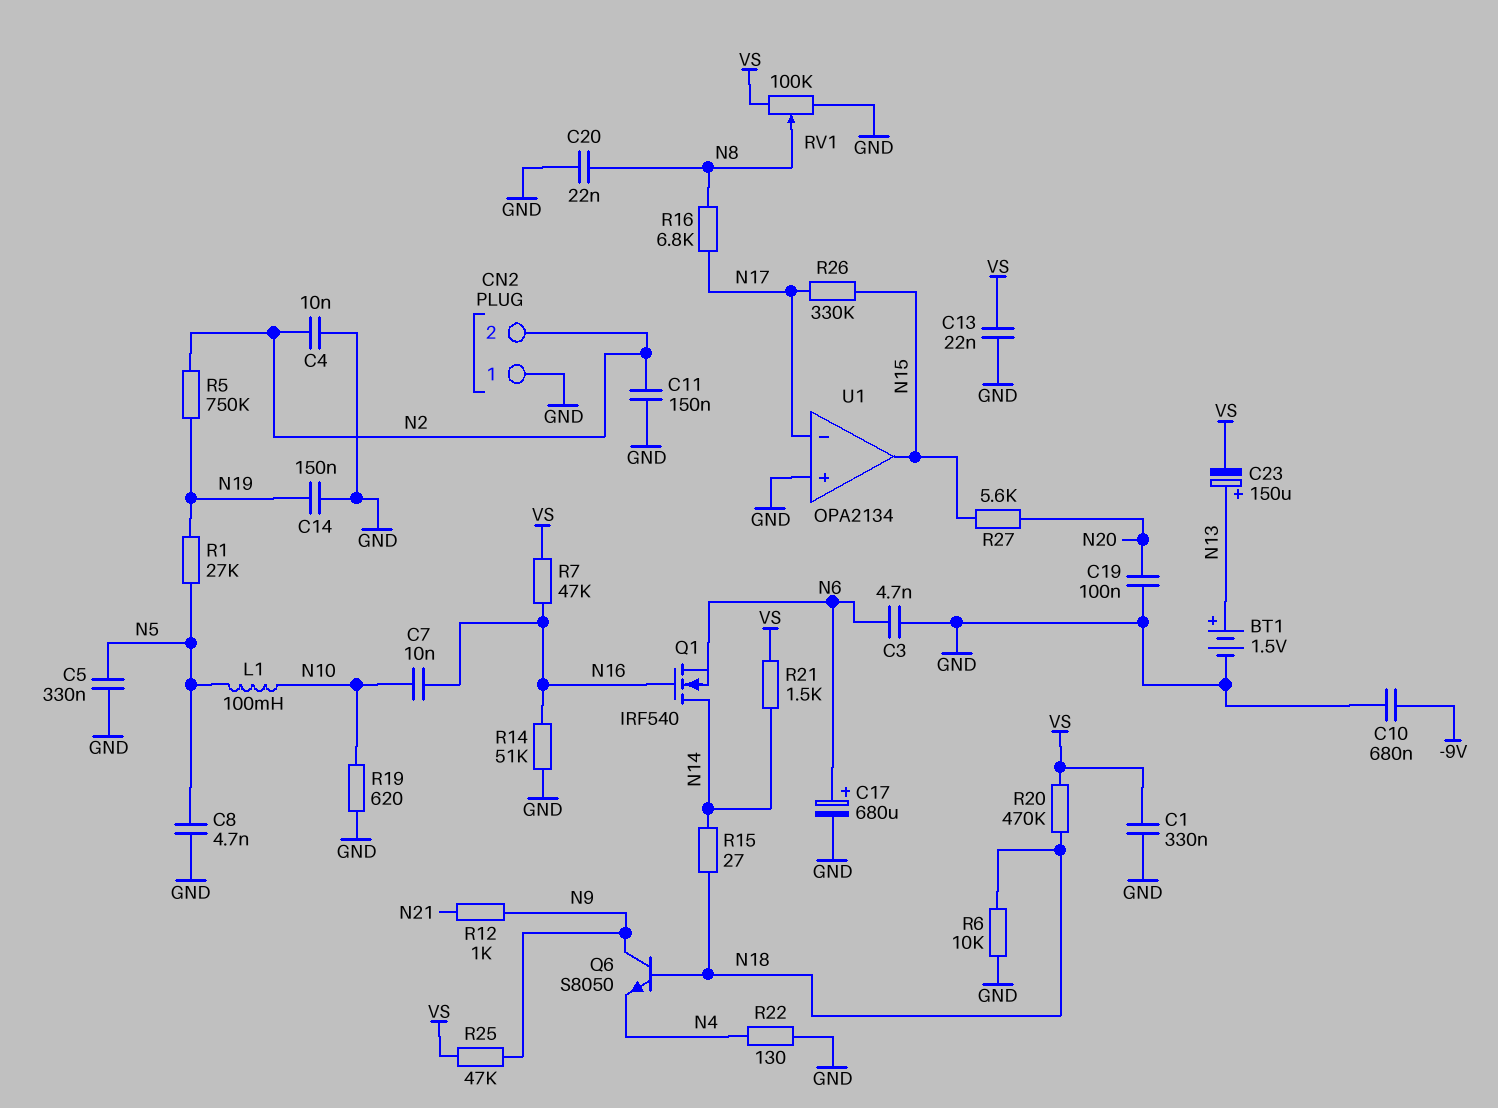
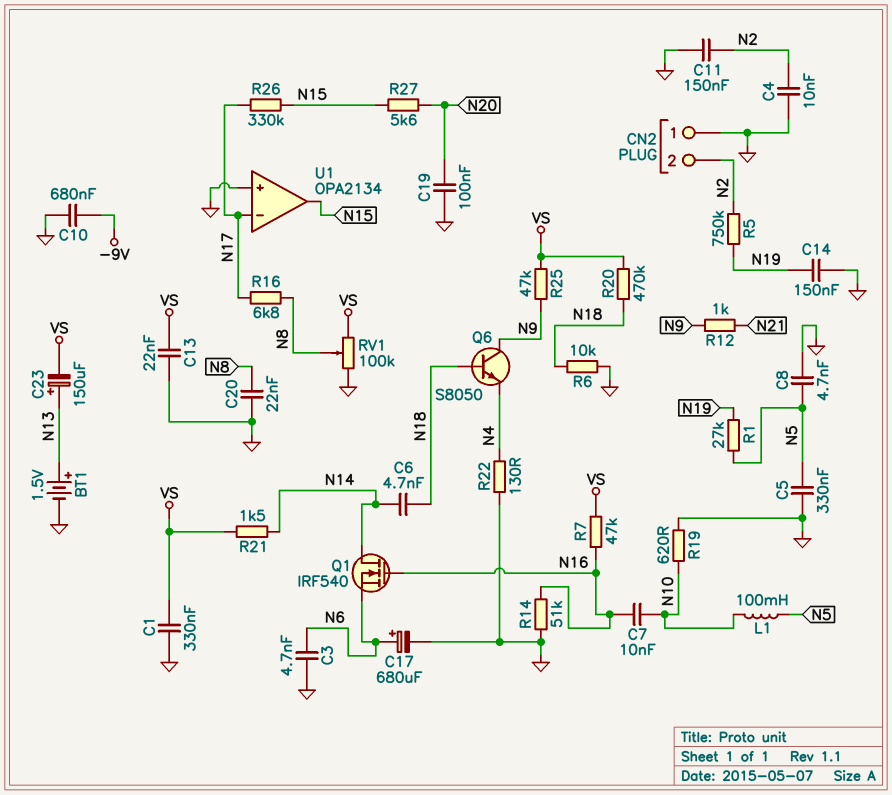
C6: none -> 4.7nF (N14, N18)
R15: 27 (N14, N18) -> none

